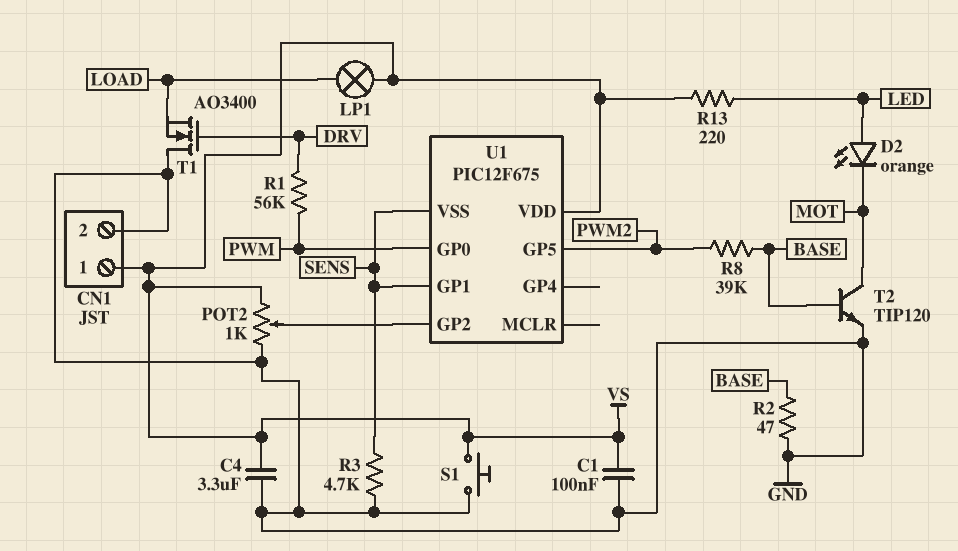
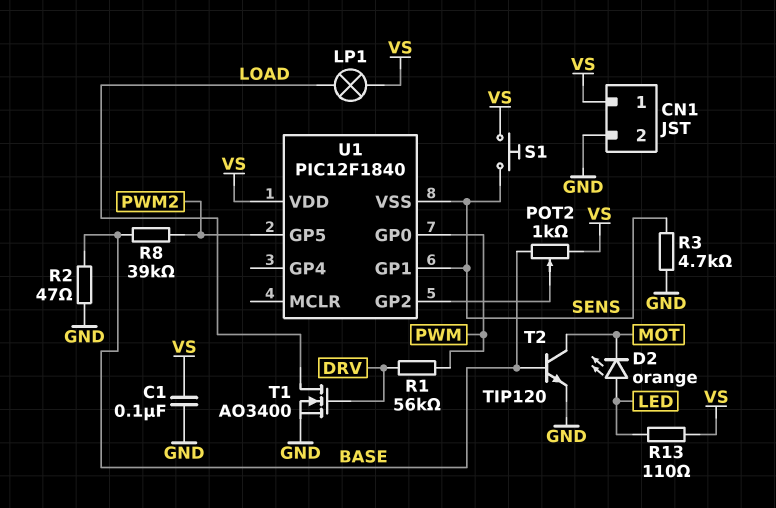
C4: 3.3uF (GND, VS) -> none
POT2: 1k (GND, VS, wiper U1/GP2) -> 1k (BASE, VS, wiper U1/GP2)
R13: 220 (LED, VS) -> 110 (LED, VS)
S1: button (GND, VS) -> button (SENS, VS)
T1: NMOS AO3400 (G DRV, D GND, S LOAD) -> NMOS AO3400 (G DRV, D LOAD, S GND)
U1: PIC12F675 -> PIC12F1840

